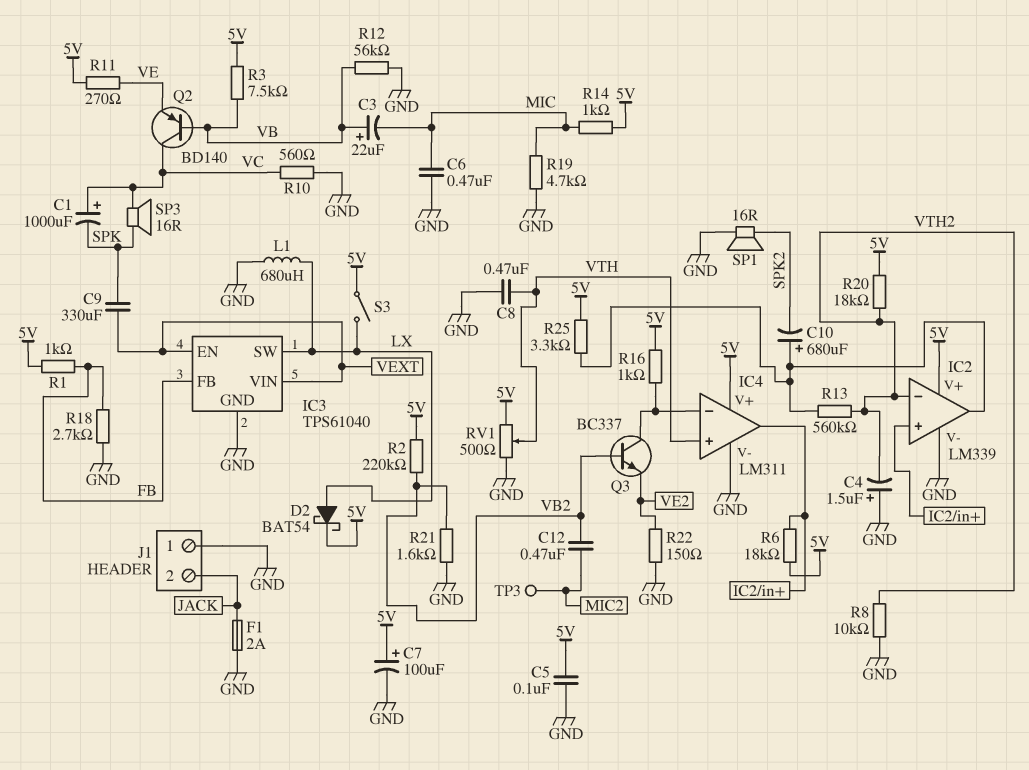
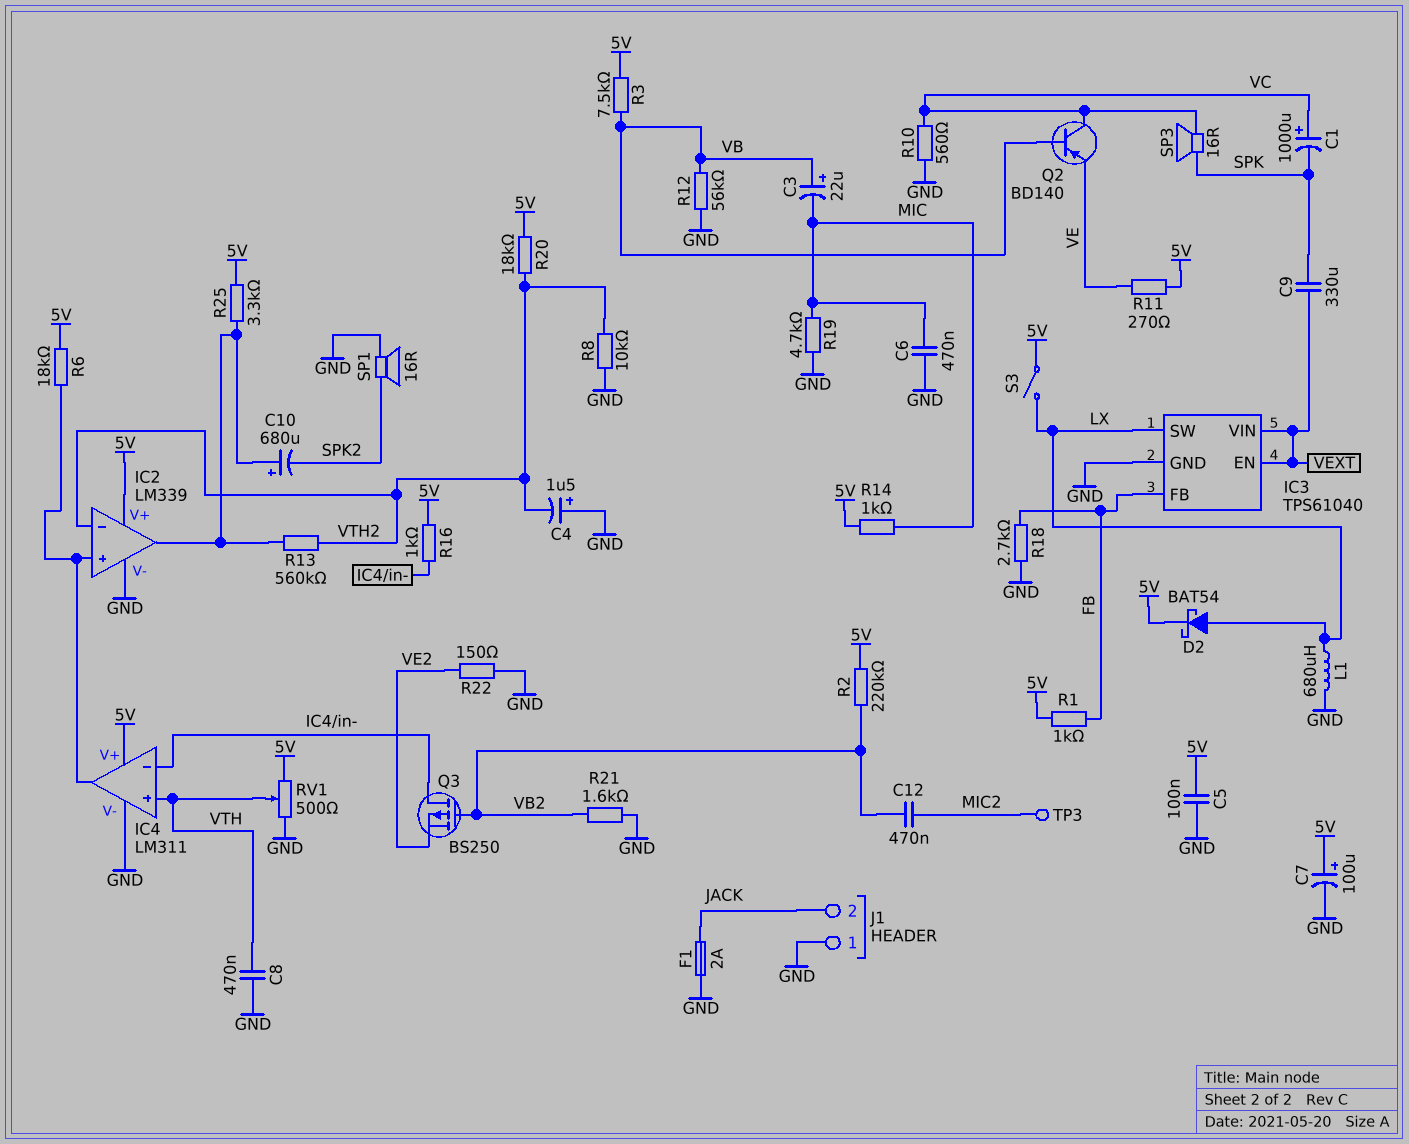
Q3: NPN BC337 (B VB2, C IC4/in-, E VE2) -> PMOS BS250 (G VB2, D IC4/in-, S VE2)

